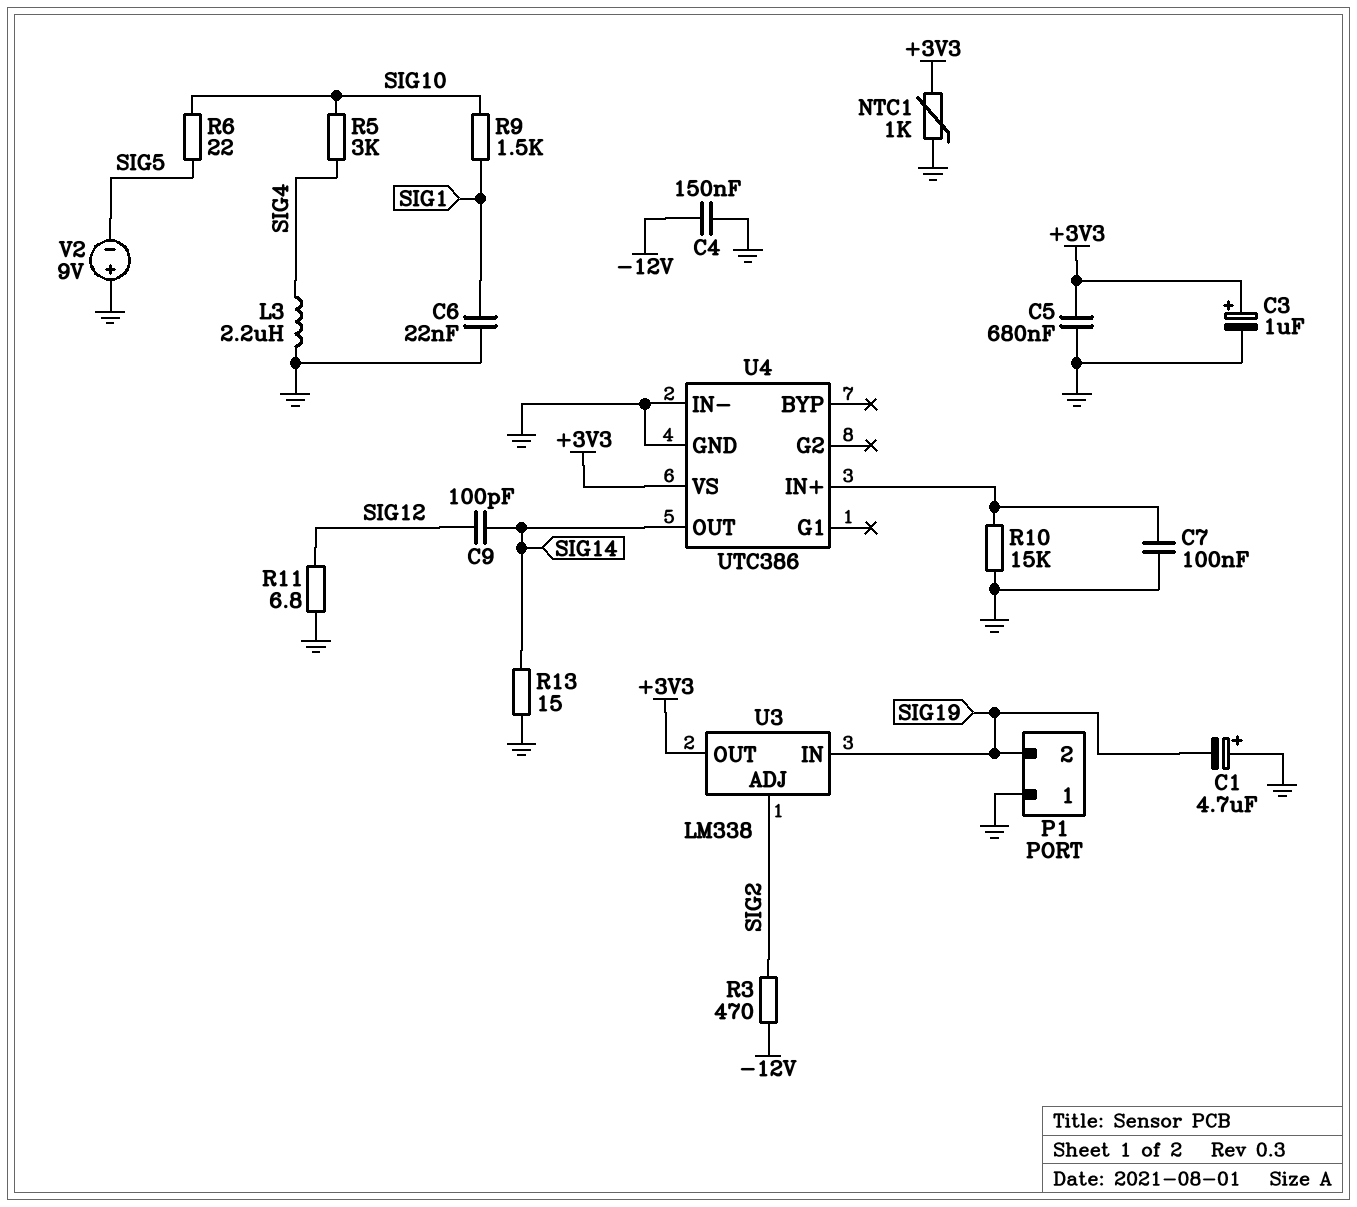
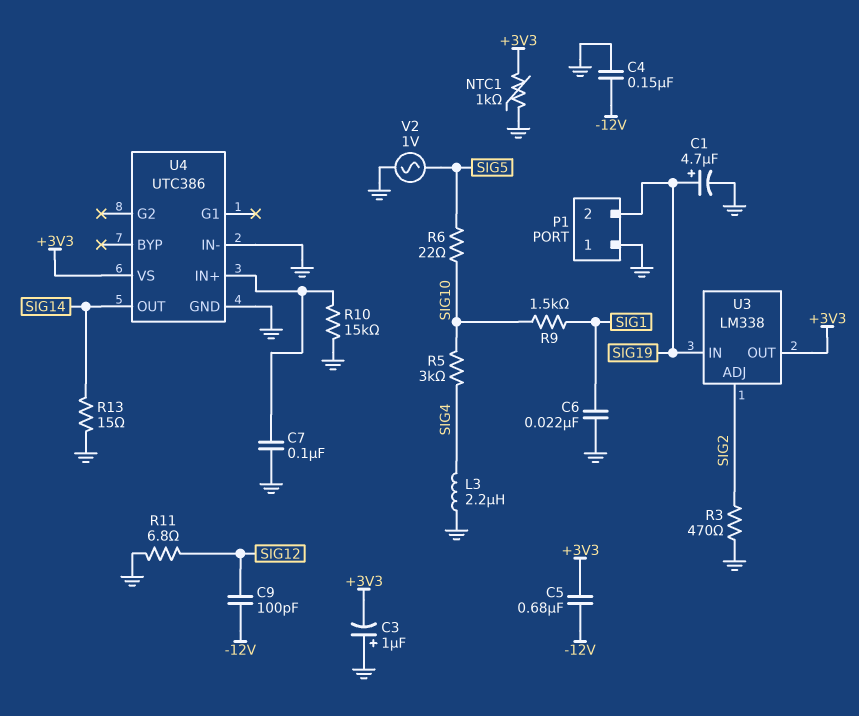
C1: 4.7uF (plus GND, minus SIG19) -> 4.7uF (plus SIG19, minus GND)
C3: 1uF (plus +3V3, minus GND) -> 1uF (plus GND, minus +3V3)
C5: 680nF (+3V3, GND) -> 680nF (+3V3, -12V)
C9: 100pF (SIG12, SIG14) -> 100pF (-12V, SIG12)
R3: 470 (-12V, SIG2) -> 470 (GND, SIG2)
V2: 9V (plus GND, minus SIG5) -> AC 1V (GND, SIG5)

